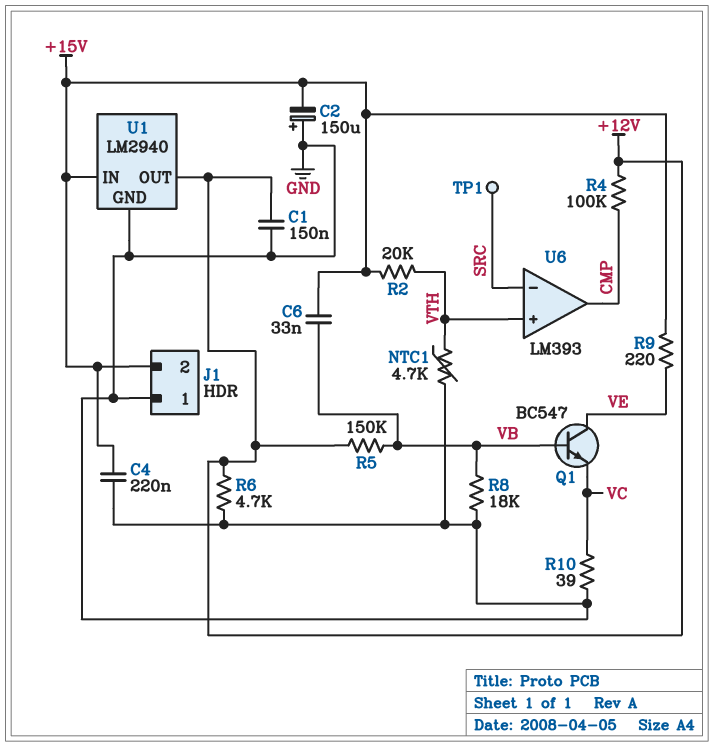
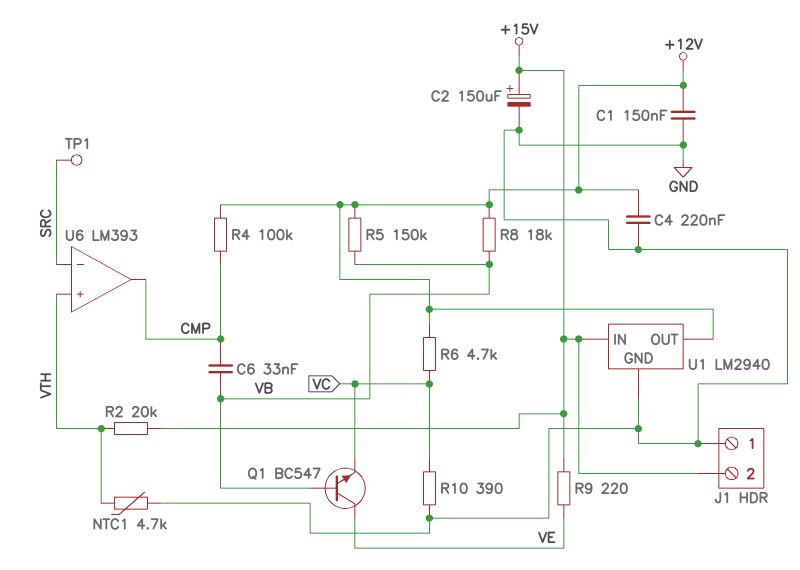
C2: 150uF (plus GND, minus +15V) -> 150uF (plus +15V, minus GND)
C4: 220nF (+15V, GND) -> 220nF (+12V, GND)
C6: 33nF (+15V, VB) -> 33nF (CMP, VB)
R6: 4.7k (+12V, GND) -> 4.7k (+12V, VC)
R8: 18k (GND, VB) -> 18k (+12V, VB)
R10: 39 (GND, VC) -> 390 (GND, VC)

